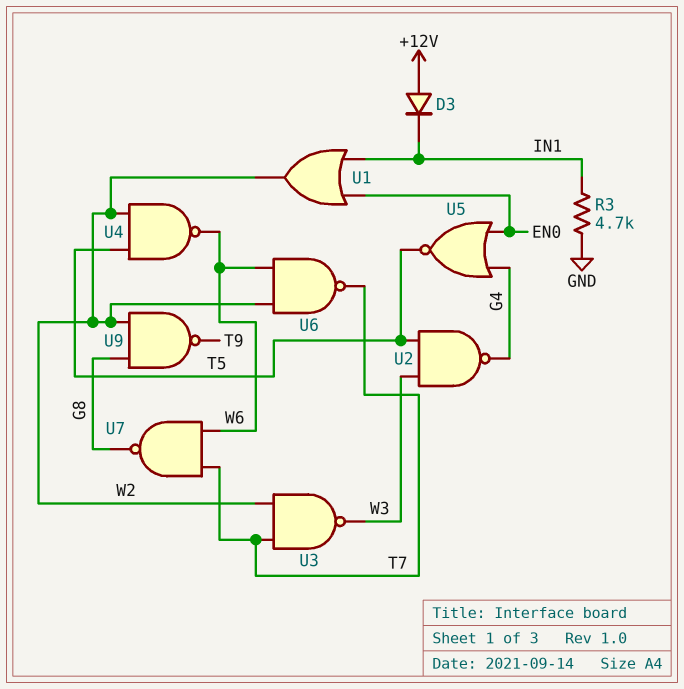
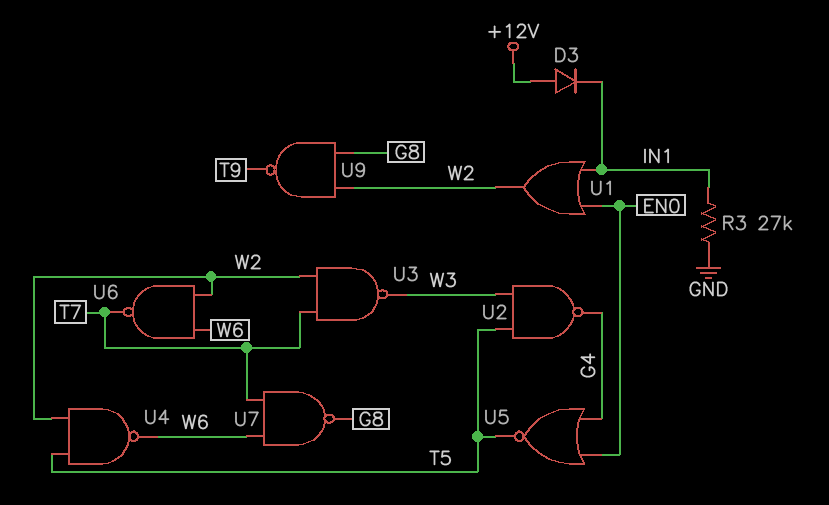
R3: 4.7k (GND, IN1) -> 27k (GND, IN1)

